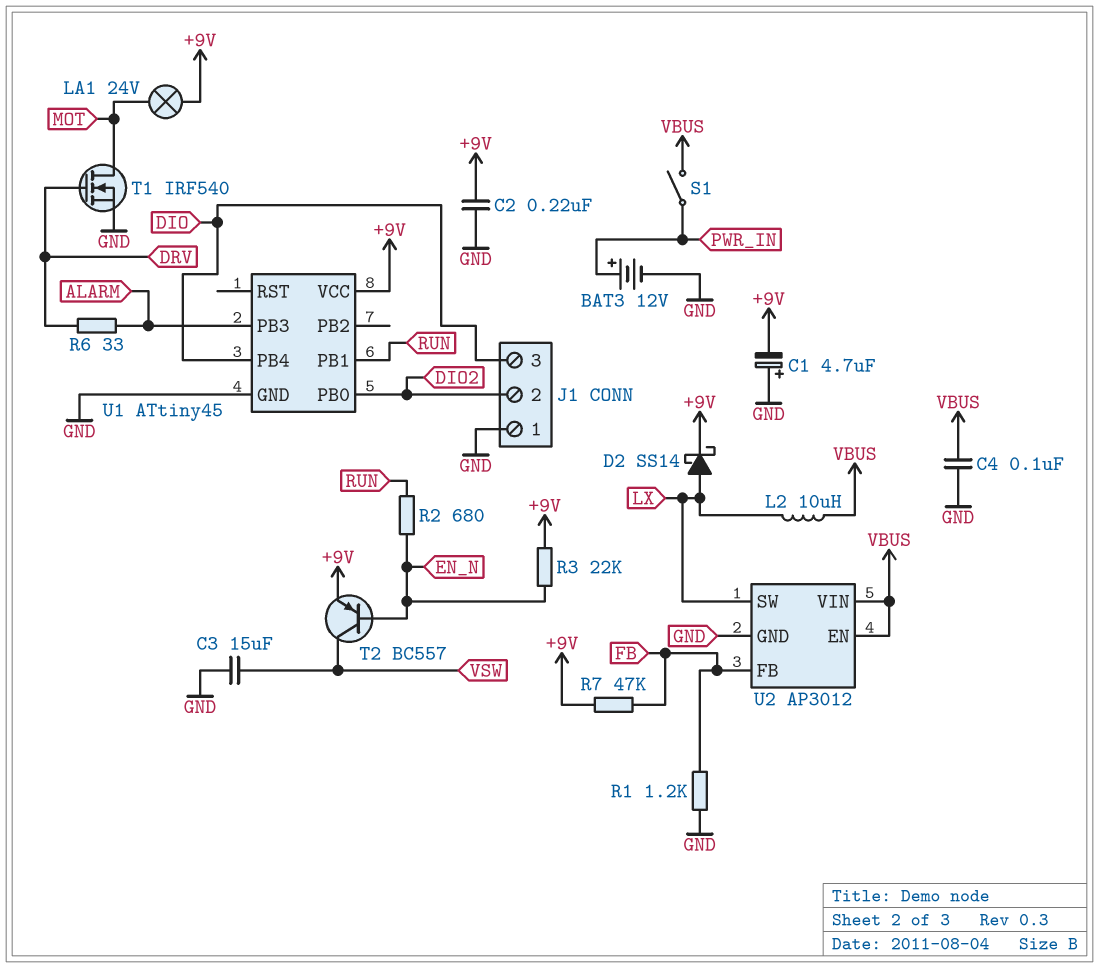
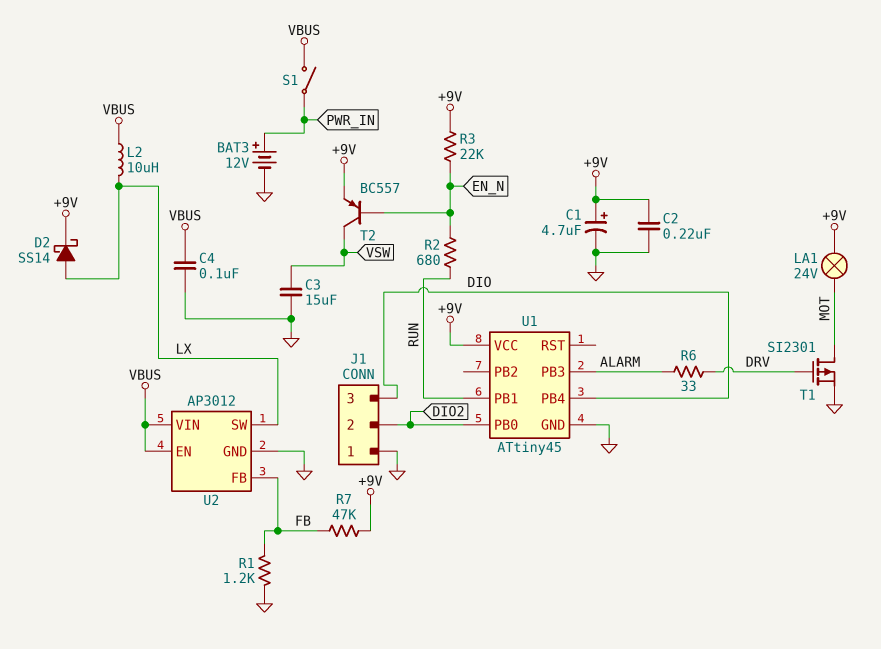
C1: 4.7uF (plus GND, minus +9V) -> 4.7uF (plus +9V, minus GND)
T1: NMOS IRF540 (G DRV, D MOT, S GND) -> PMOS SI2301 (G DRV, D MOT, S GND)

